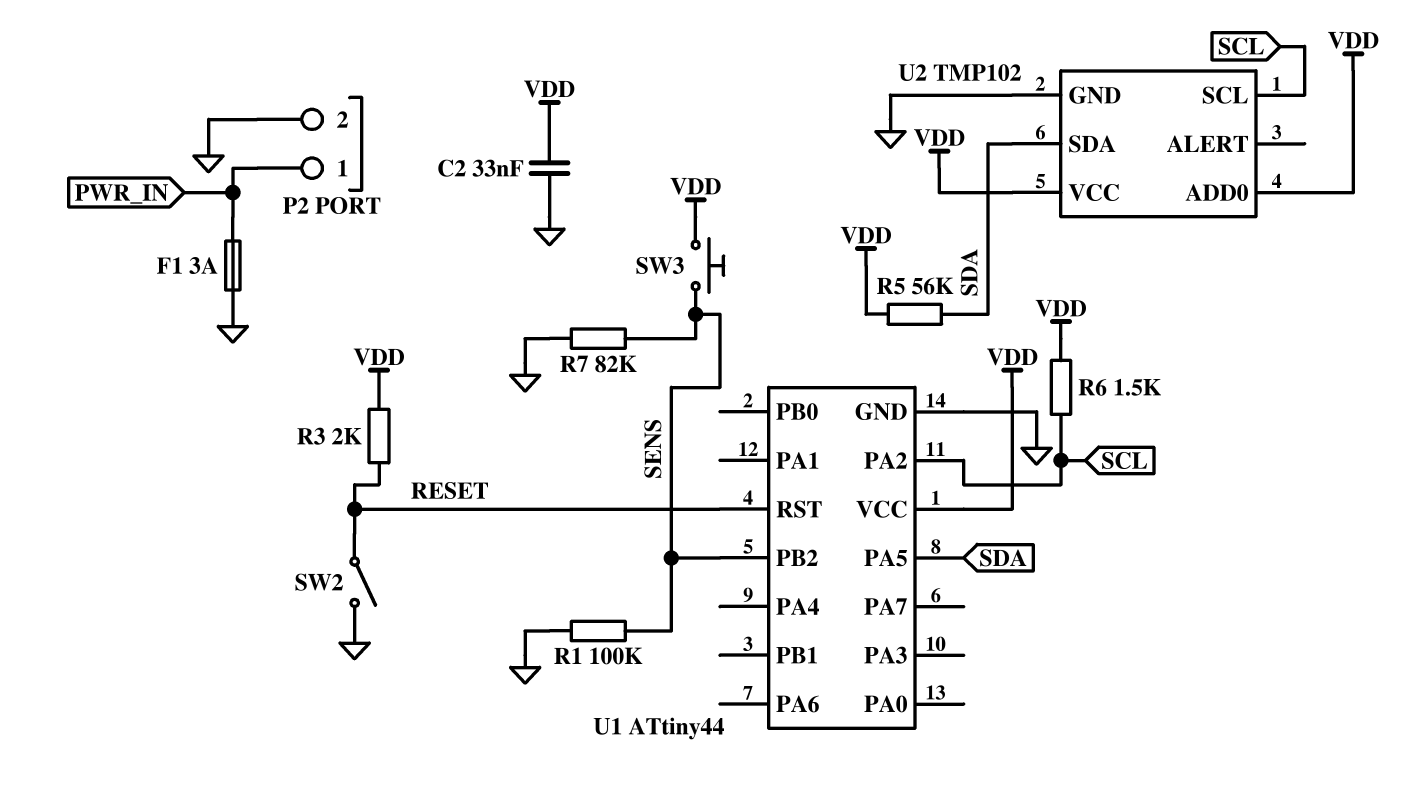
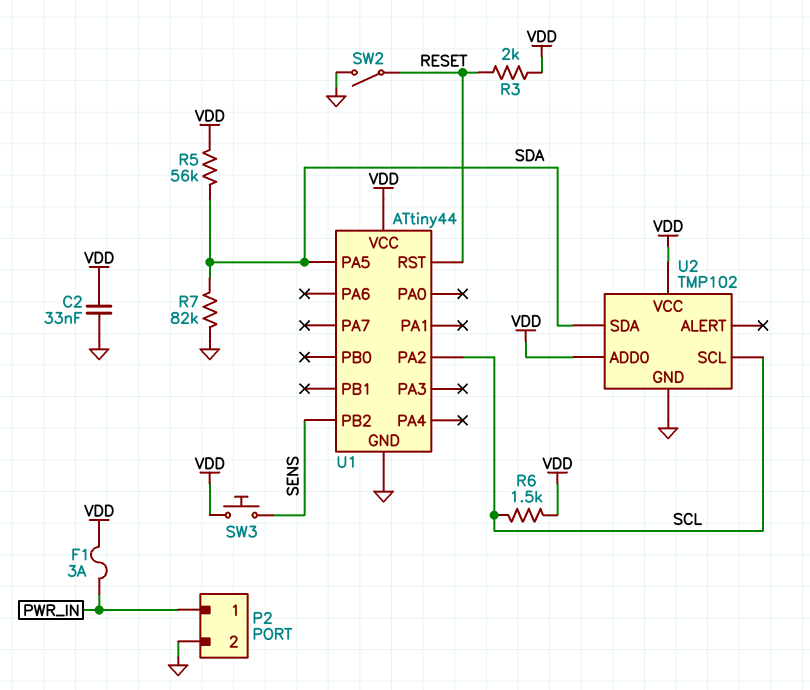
F1: 3A (GND, PWR_IN) -> 3A (PWR_IN, VDD)
R1: 100k (GND, SENS) -> none
R7: 82k (GND, SENS) -> 82k (GND, SDA)

